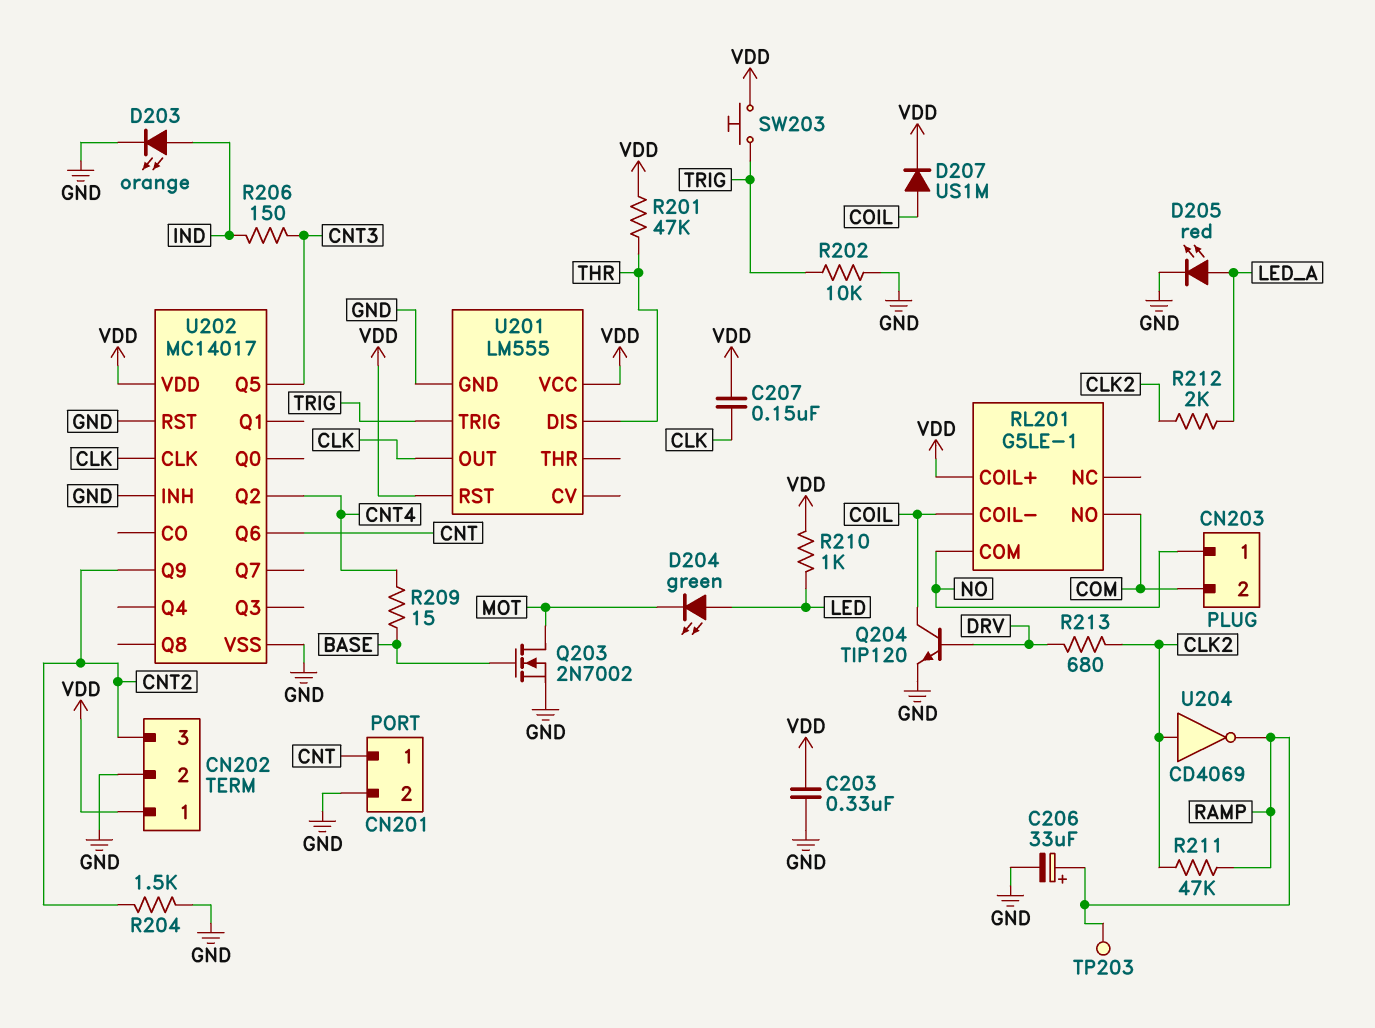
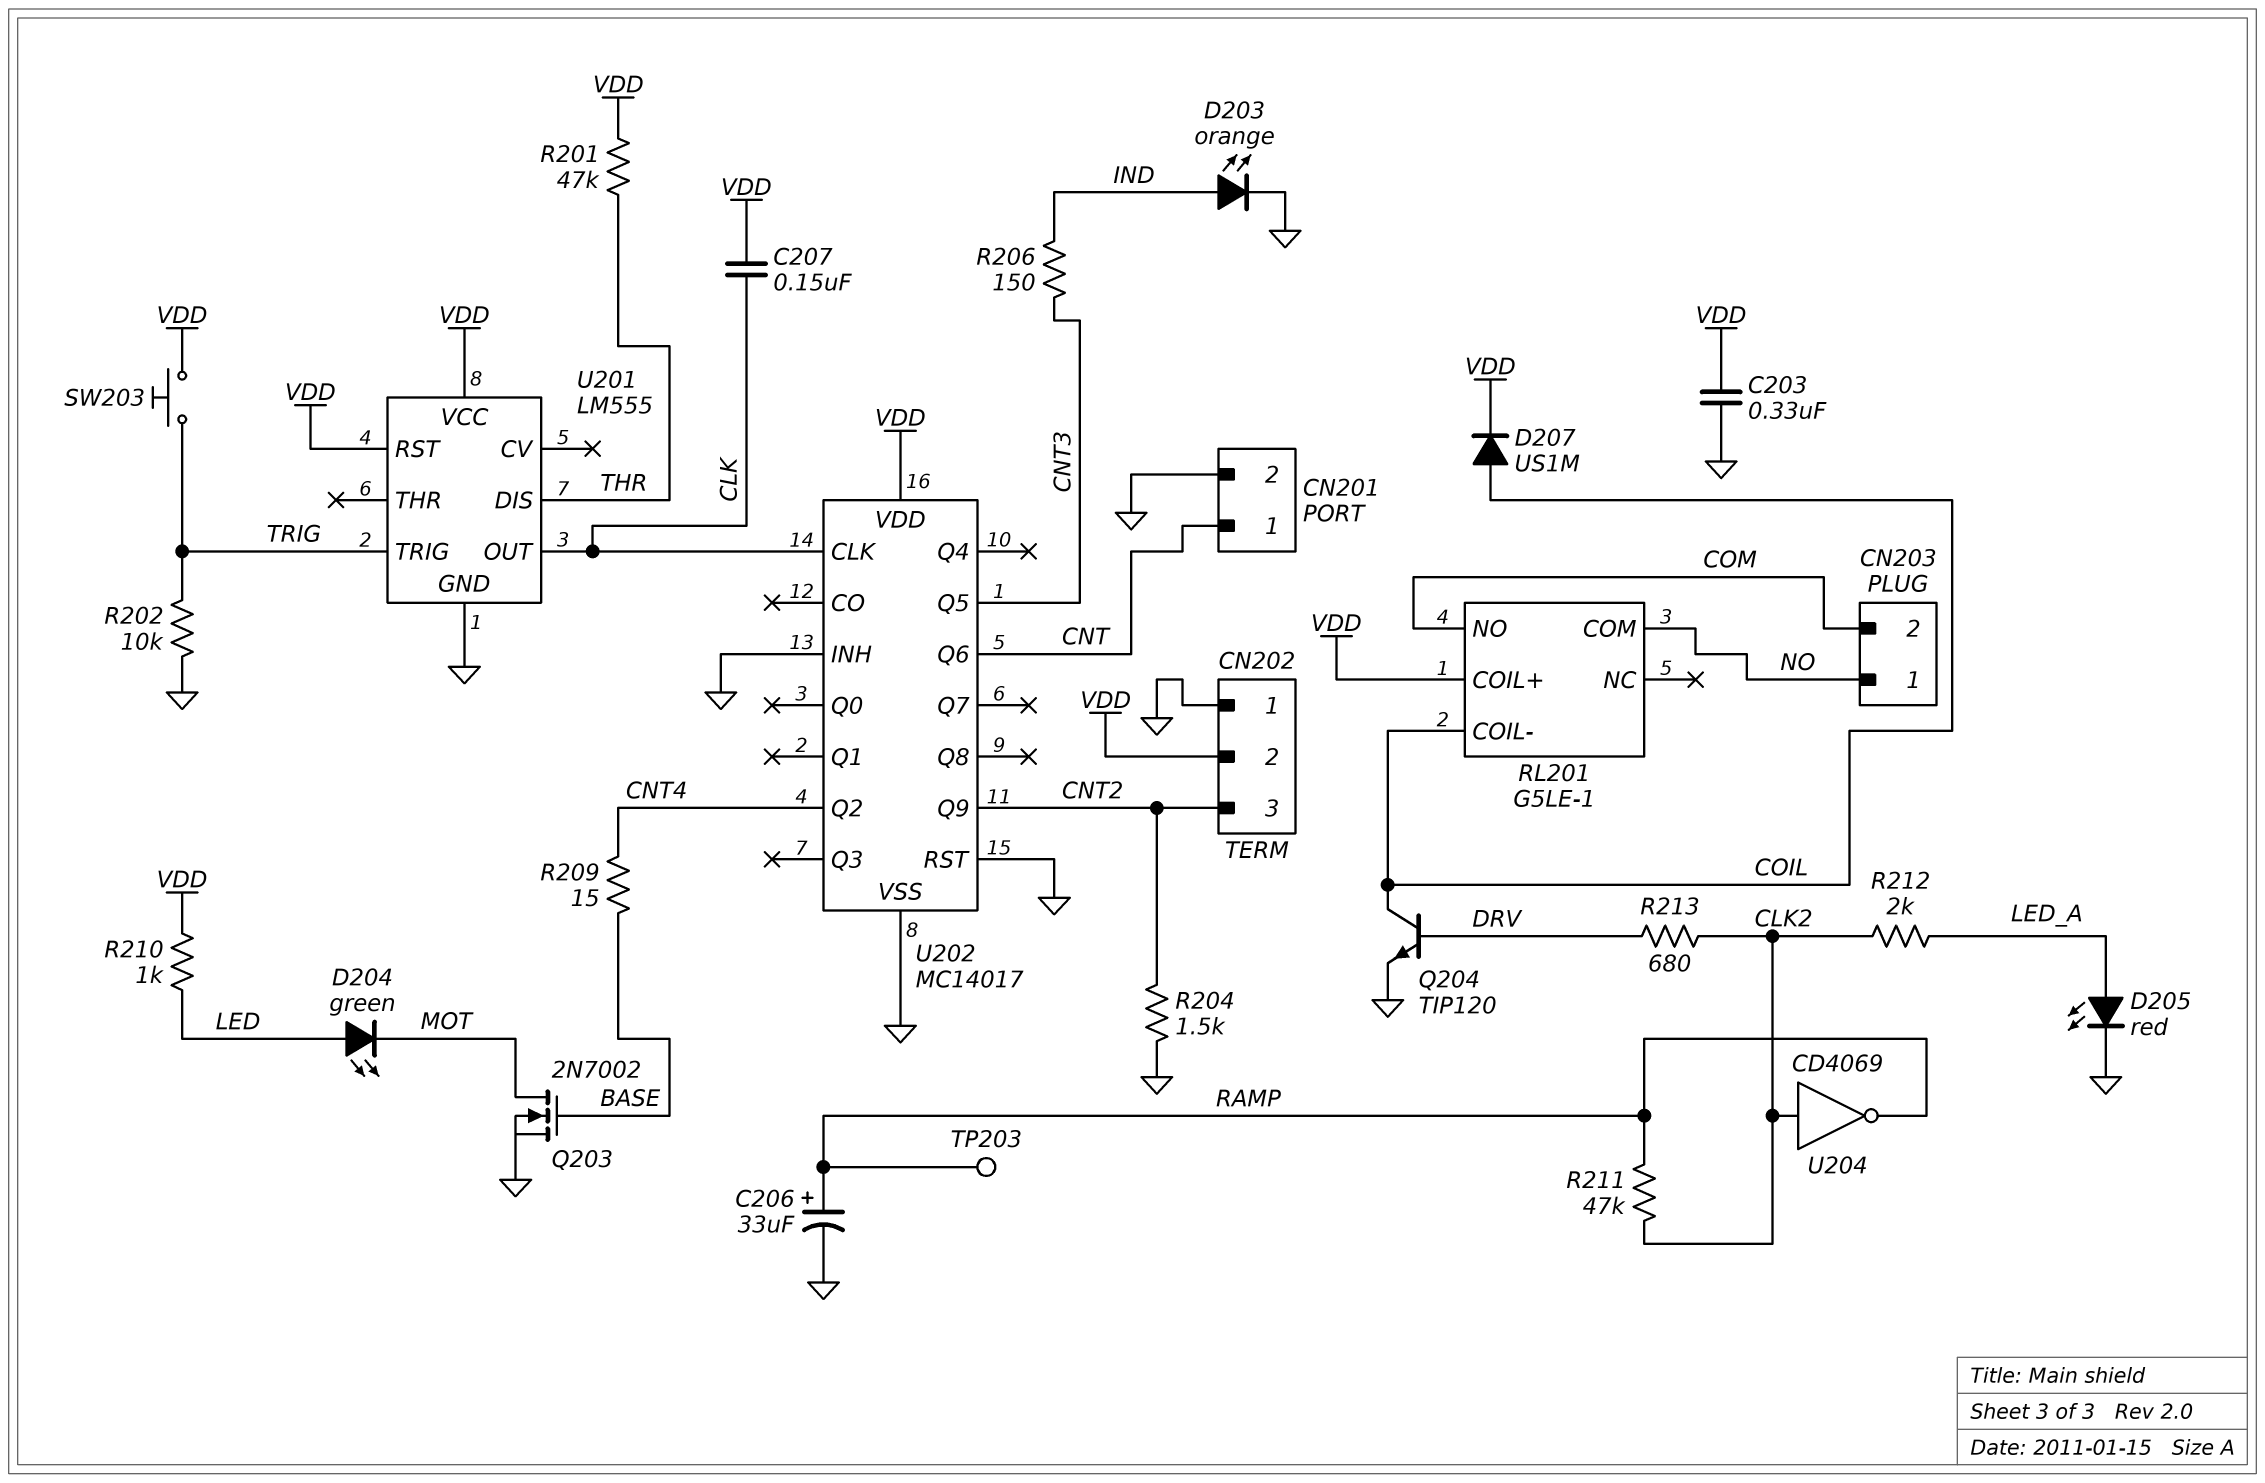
CN202 pin 1: VDD -> GND
CN202 pin 2: GND -> VDD

